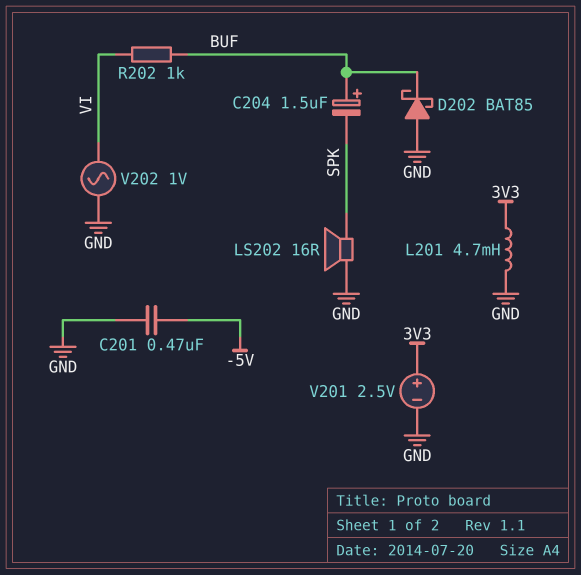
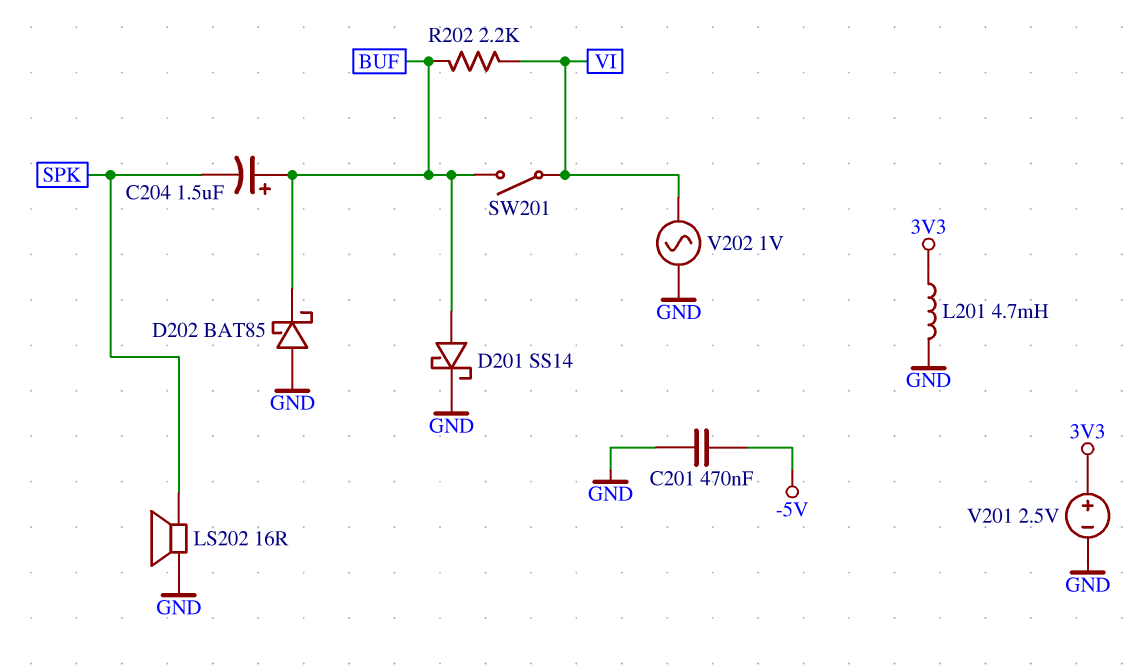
D201: none -> schottky SS14 (A BUF, K GND)
R202: 1k (BUF, VI) -> 2.2k (BUF, VI)
SW201: none -> switch (BUF, VI)

